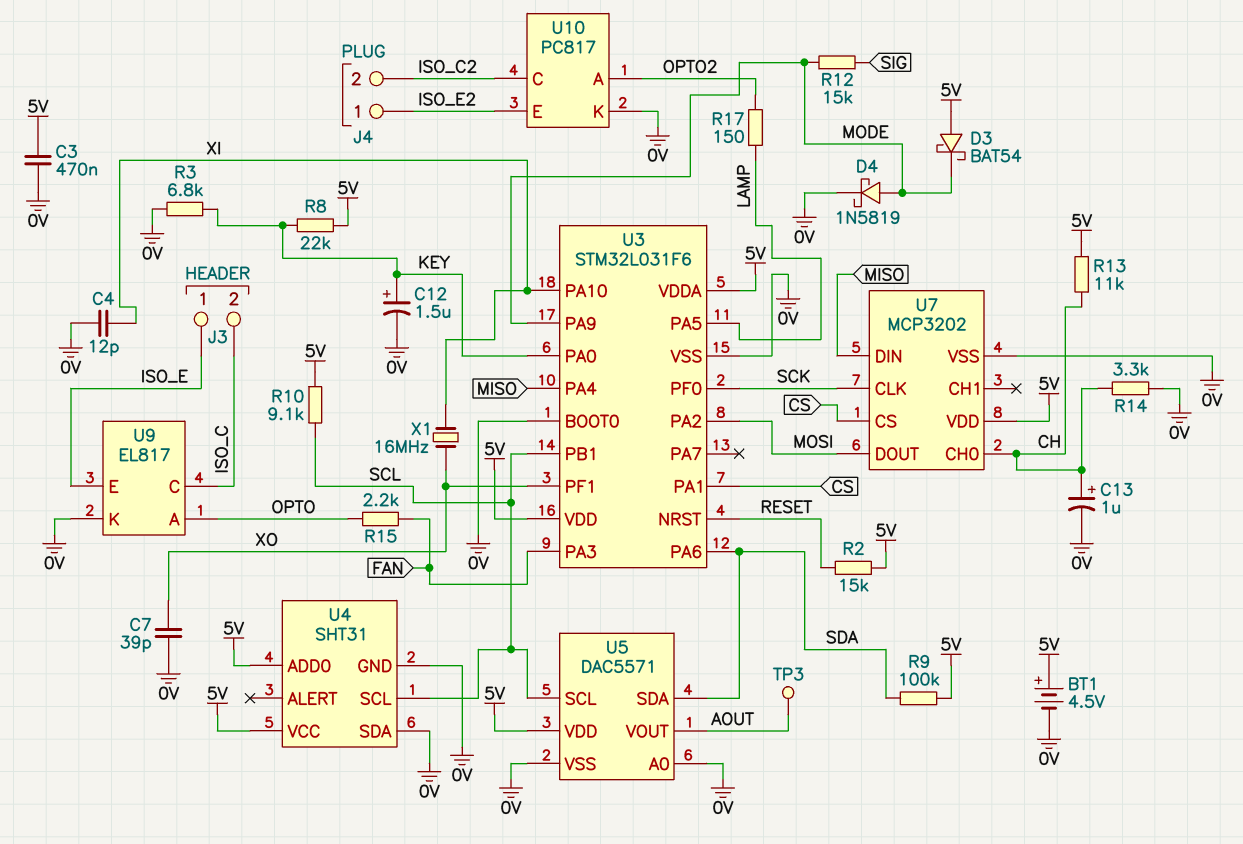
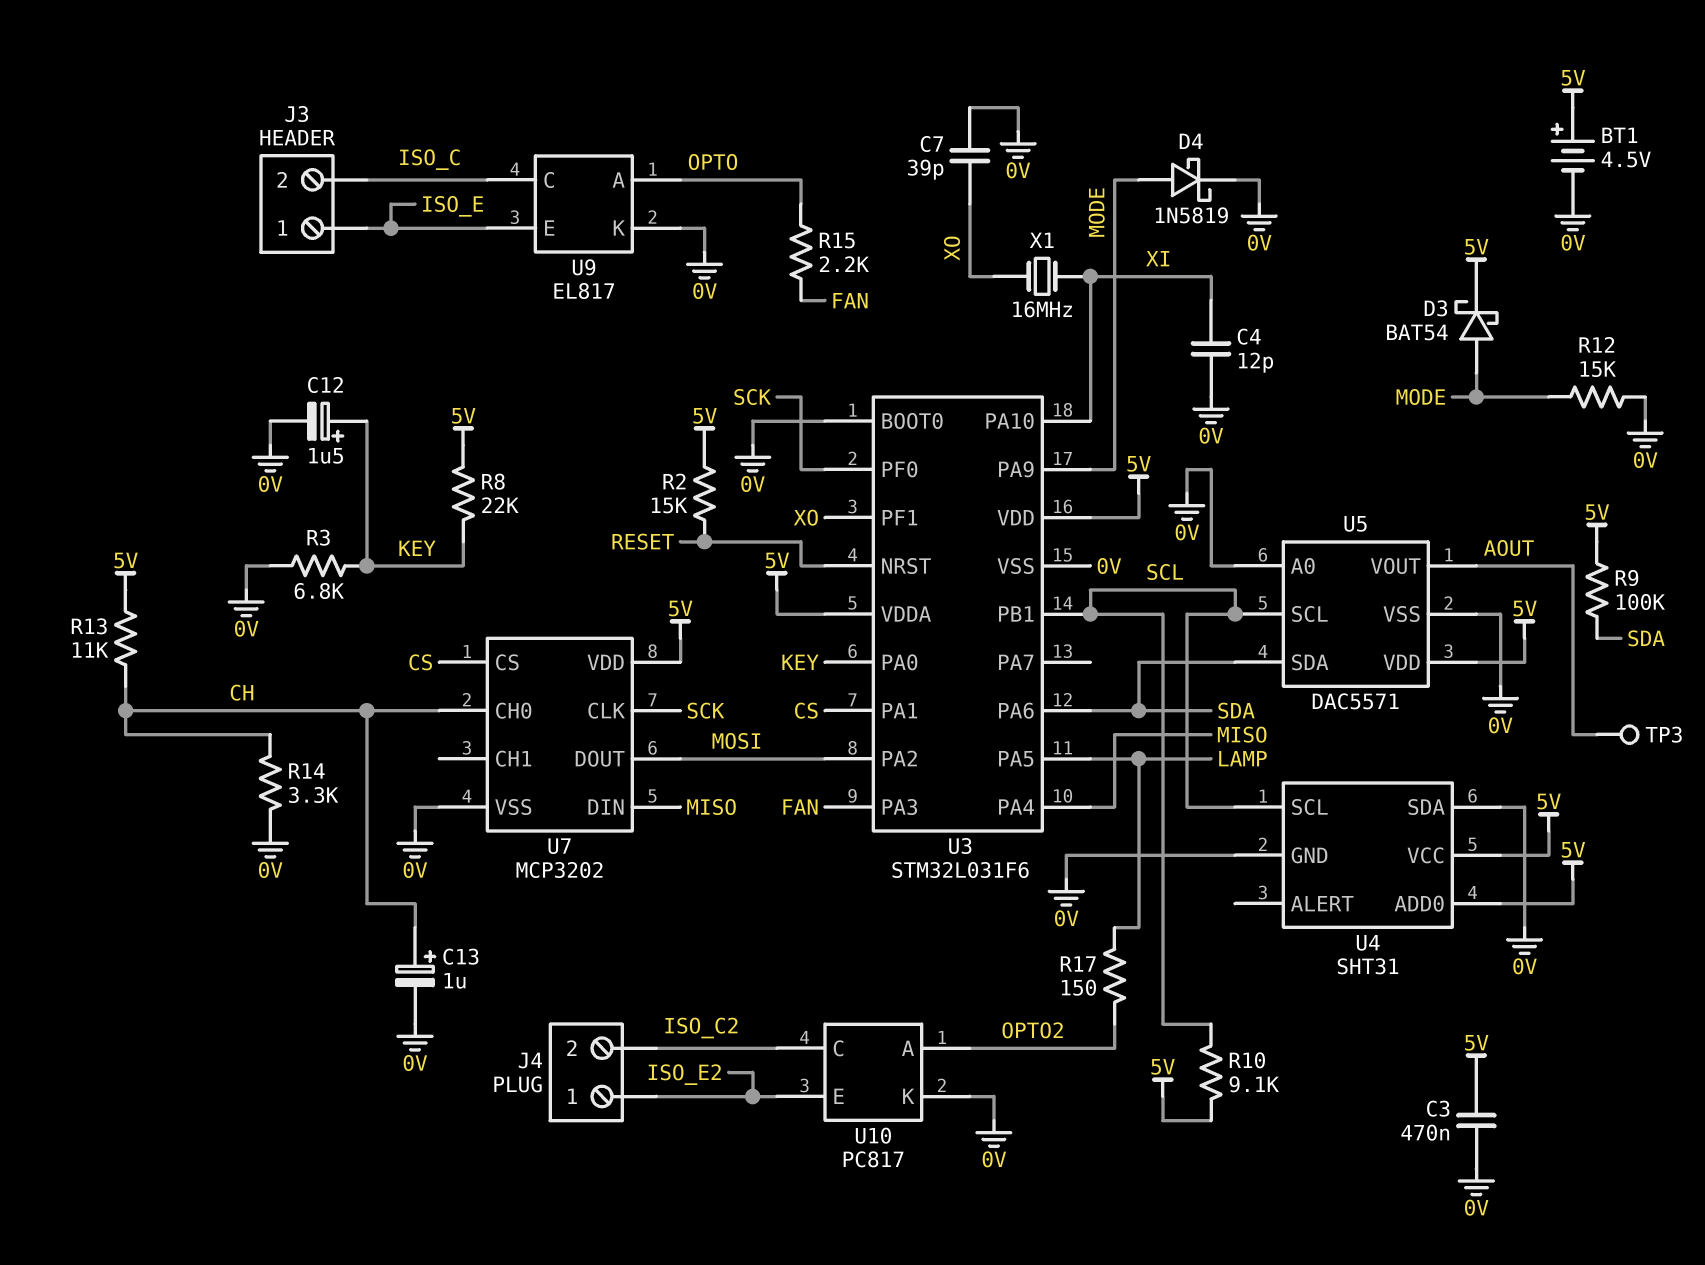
D3: schottky BAT54 (A 5V, K MODE) -> schottky BAT54 (A MODE, K 5V)
R12: 15k (MODE, SIG) -> 15k (0V, MODE)

